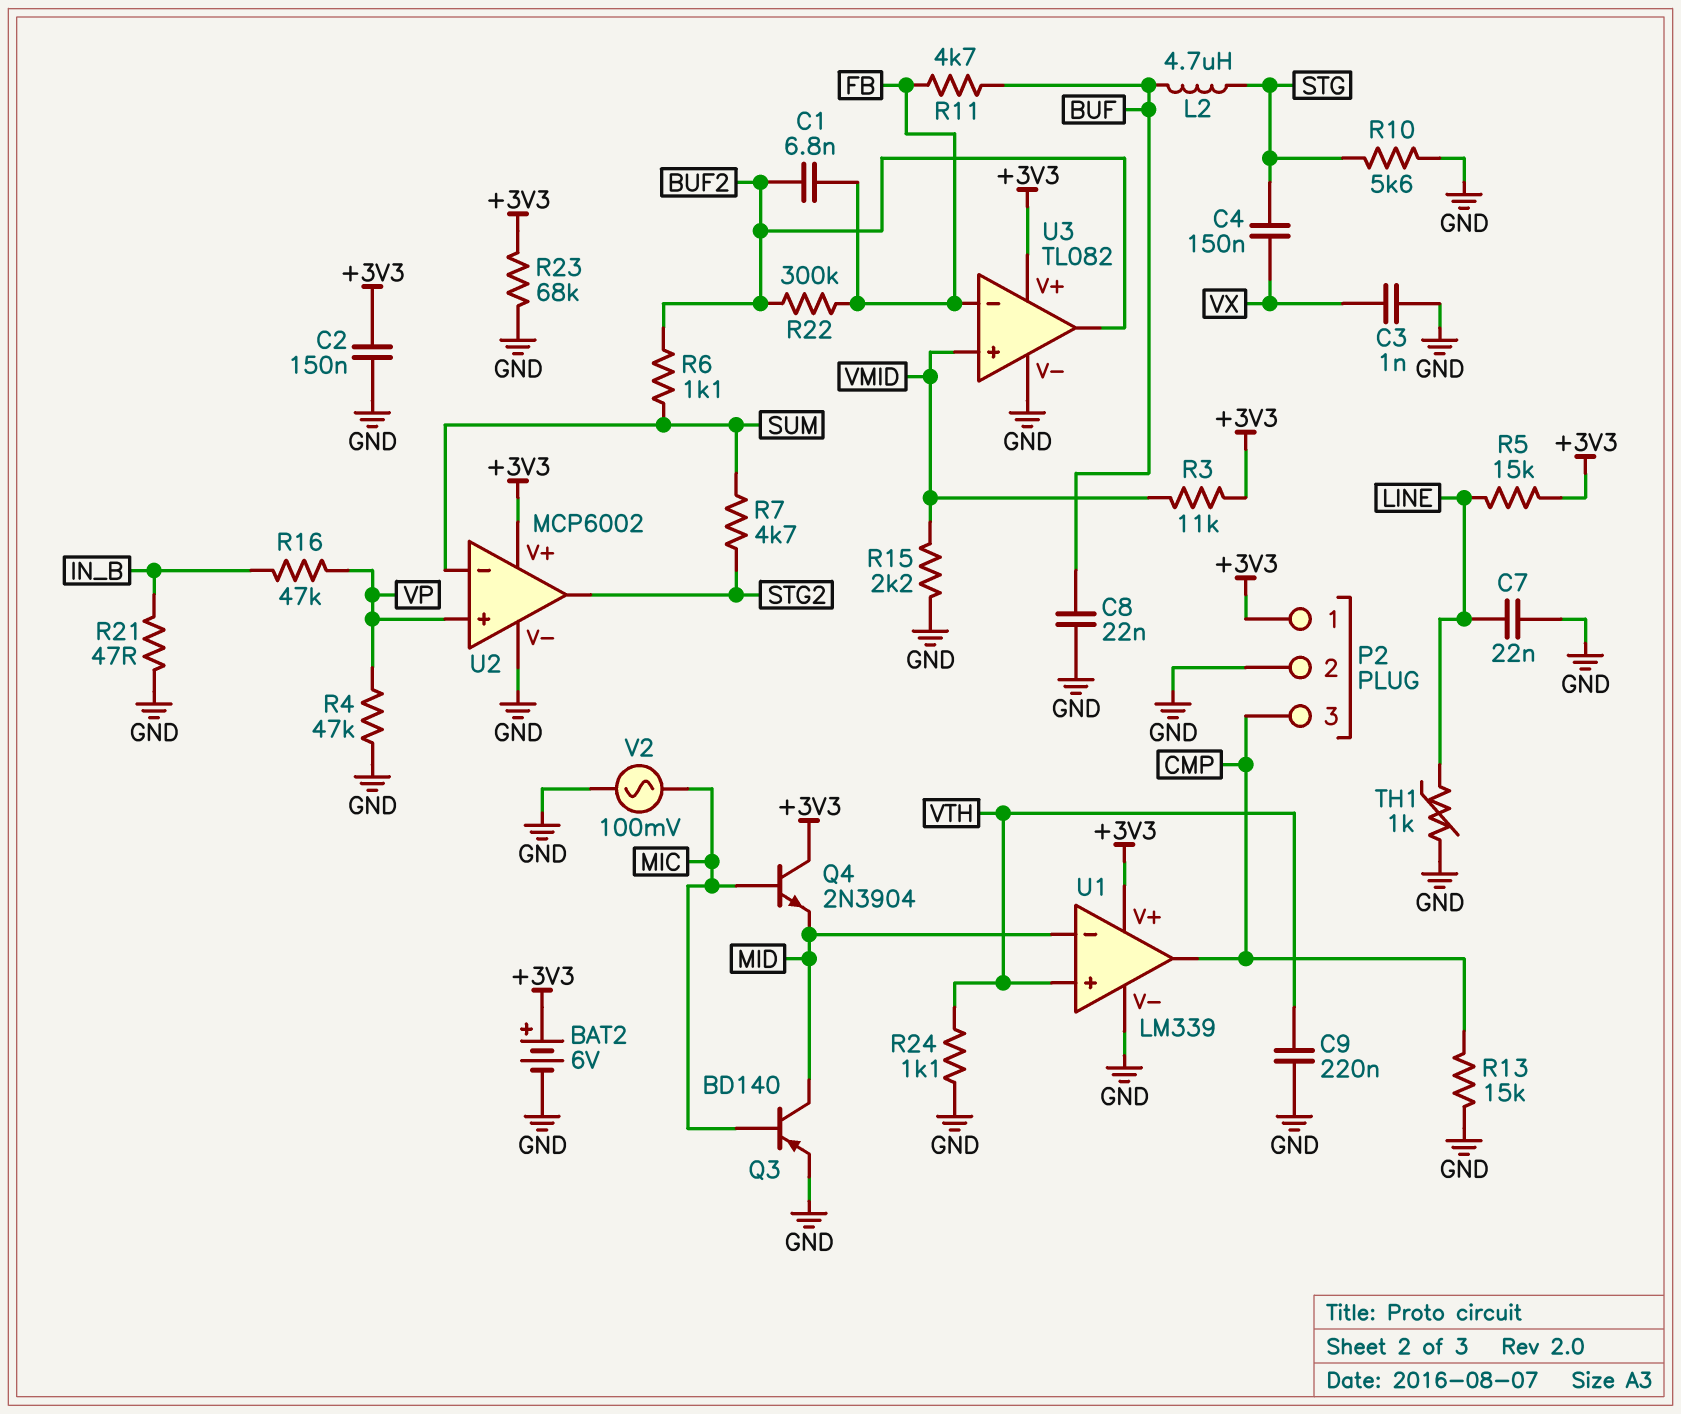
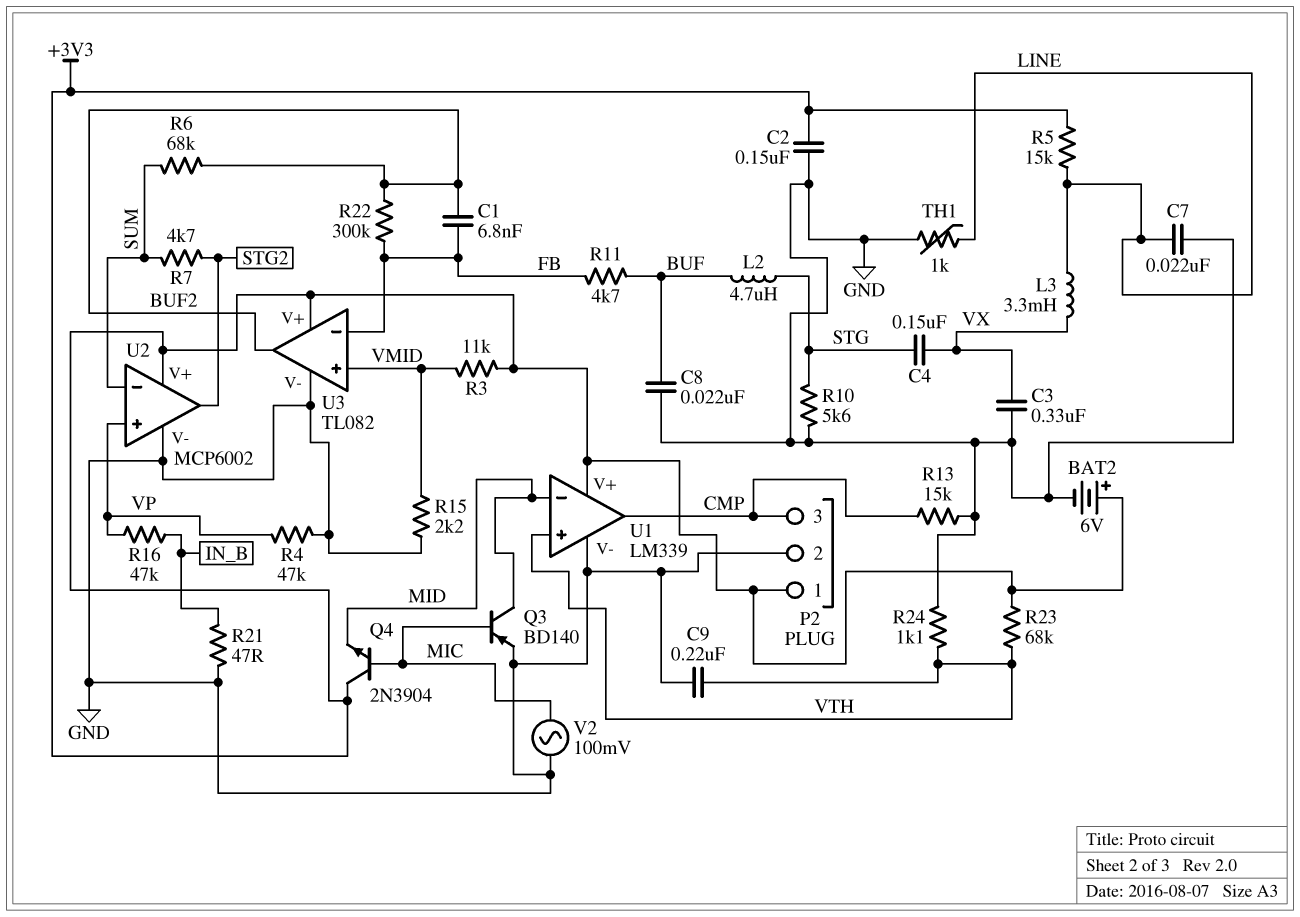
C3: 1nF (GND, VX) -> 330nF (GND, VX)
L3: none -> 3.3mH (LINE, VX)
R6: 1.1k (BUF2, SUM) -> 68k (BUF2, SUM)
R23: 68k (+3V3, GND) -> 68k (+3V3, VTH)

